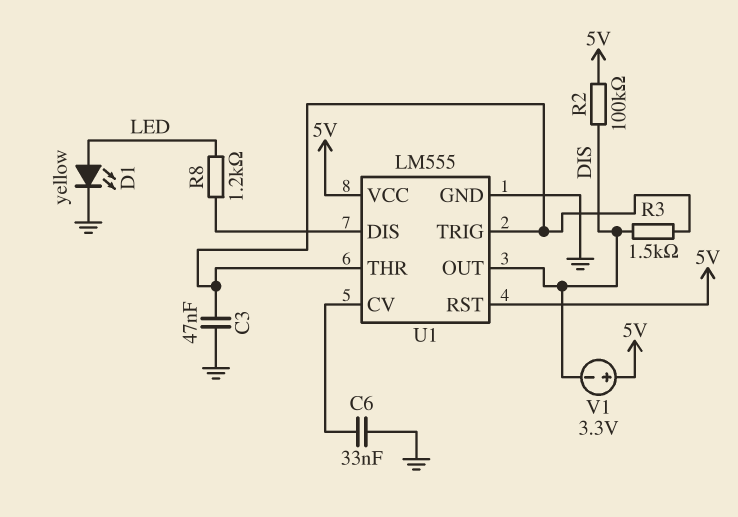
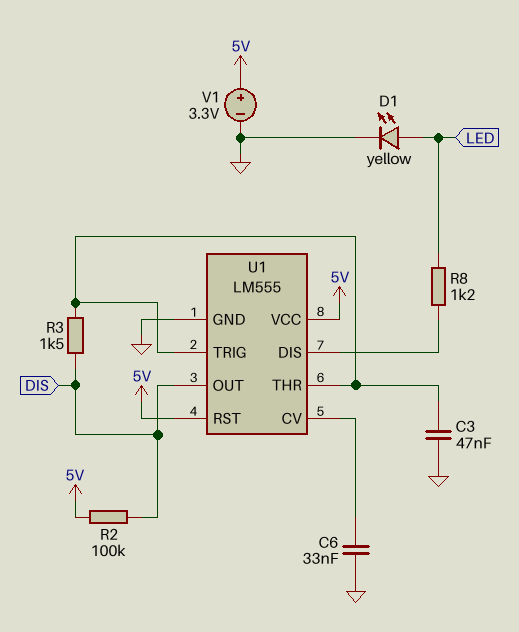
V1: 3.3V (plus 5V, minus DIS) -> 3.3V (plus 5V, minus GND)

